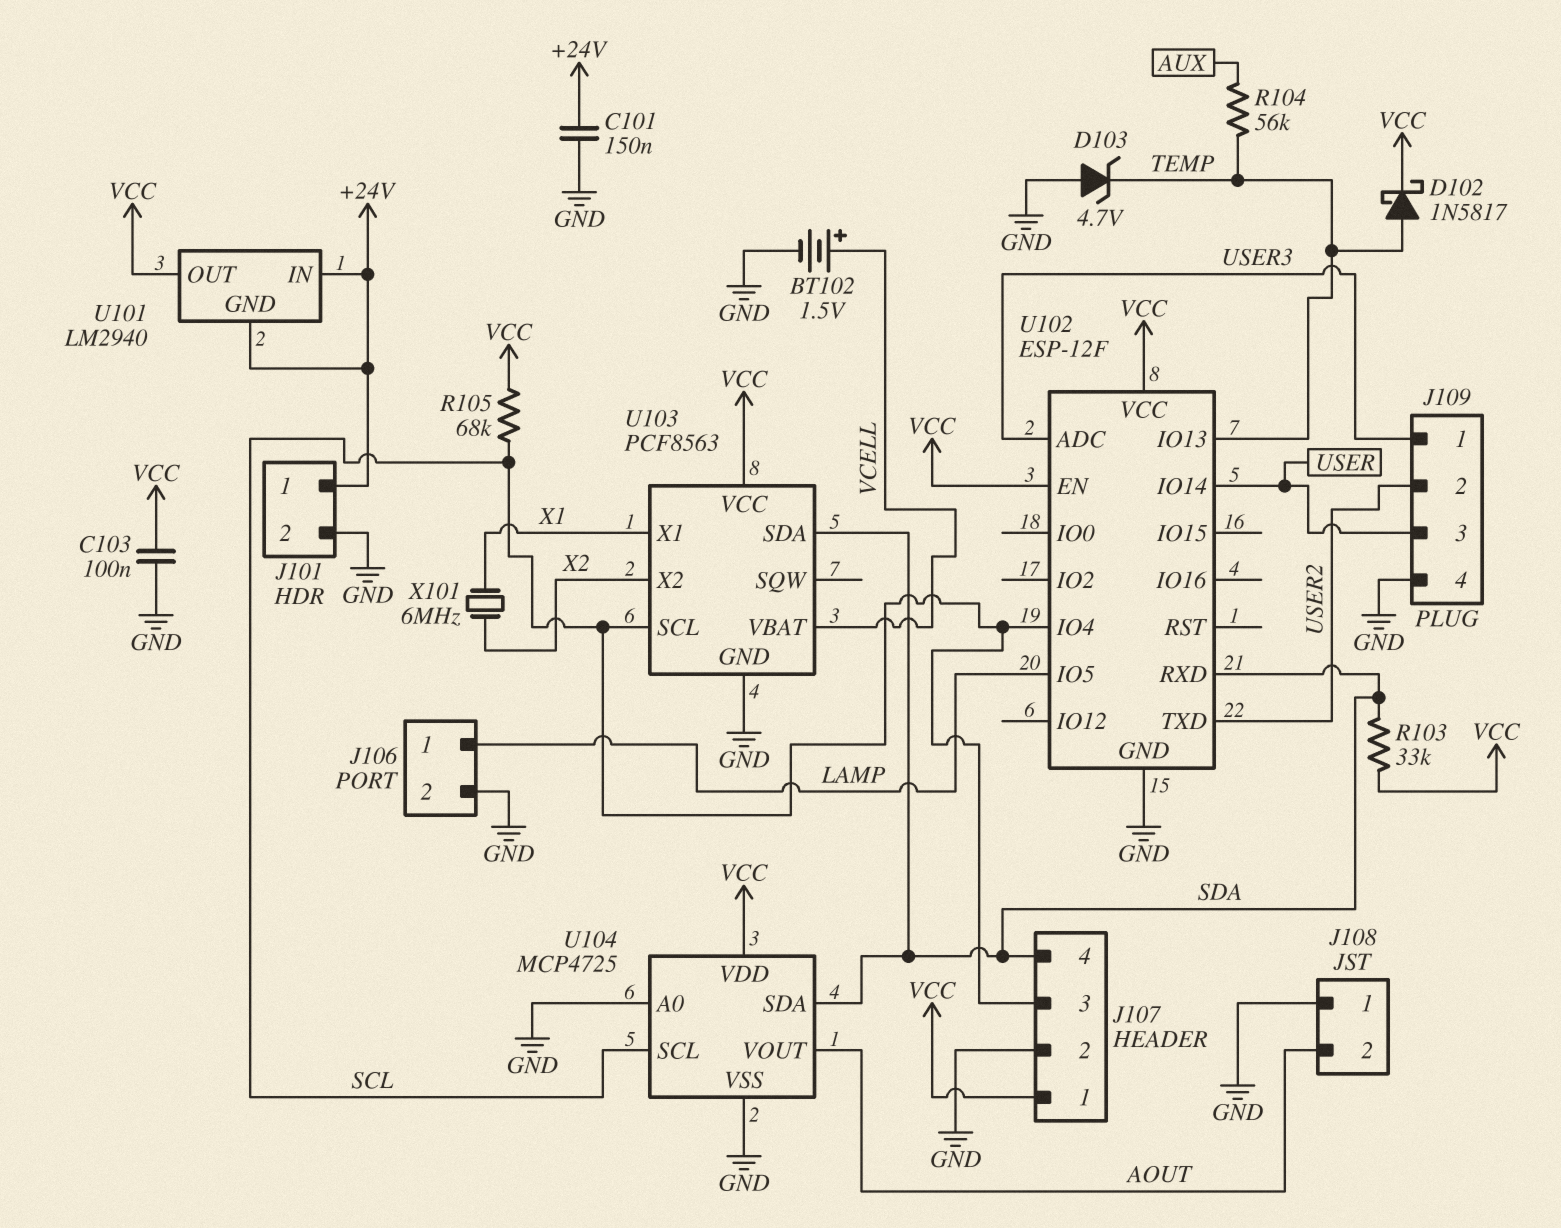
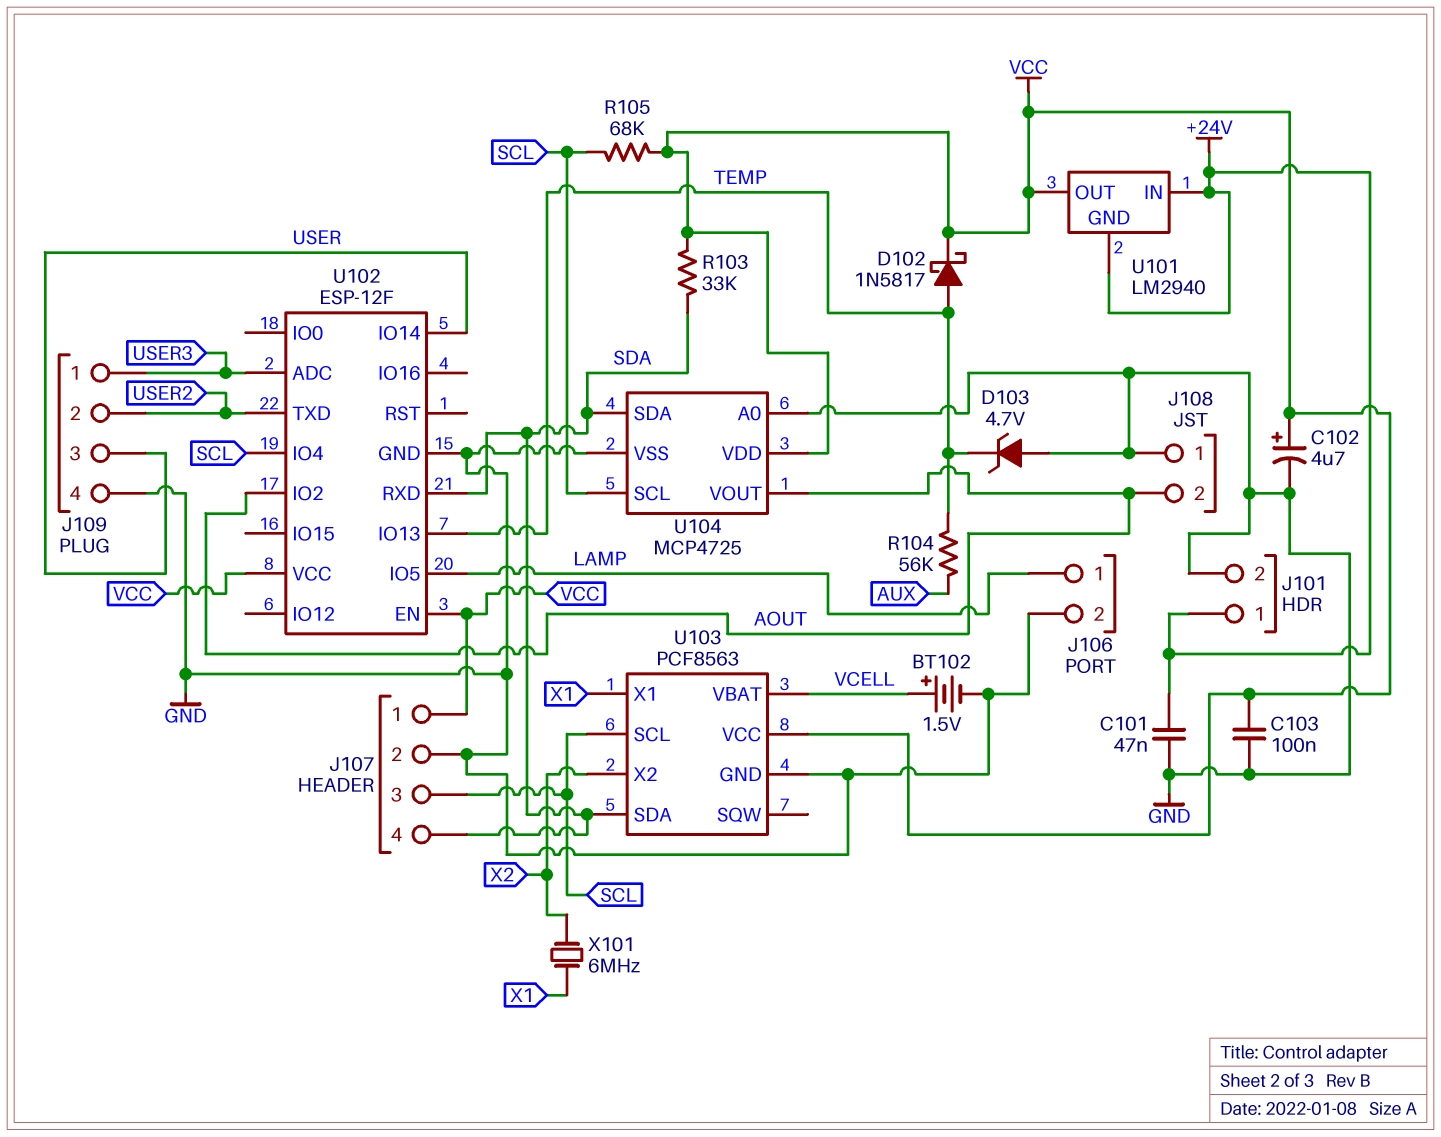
C101: 150nF (+24V, GND) -> 47nF (+24V, GND)
C102: none -> 4.7uF (plus VCC, minus GND)
U102 pin IO2: none -> AOUT

